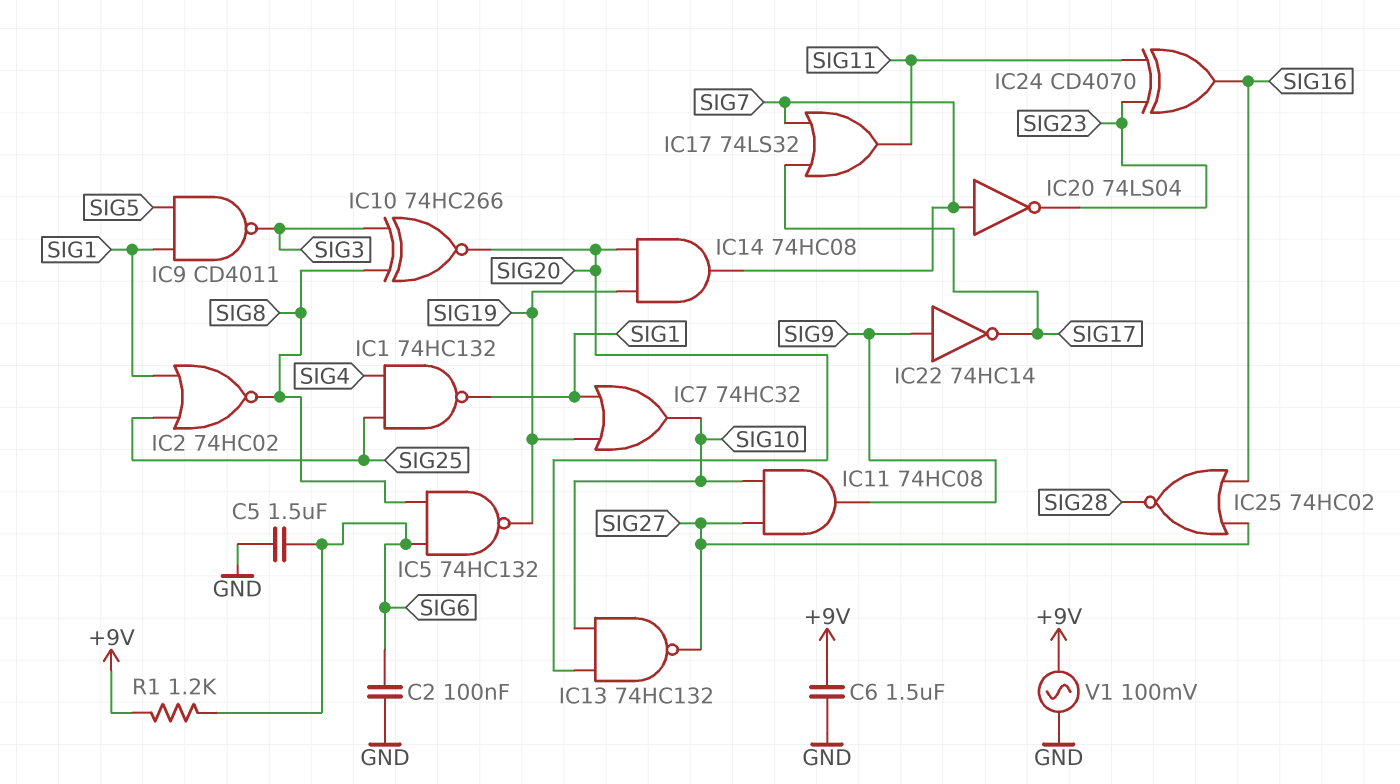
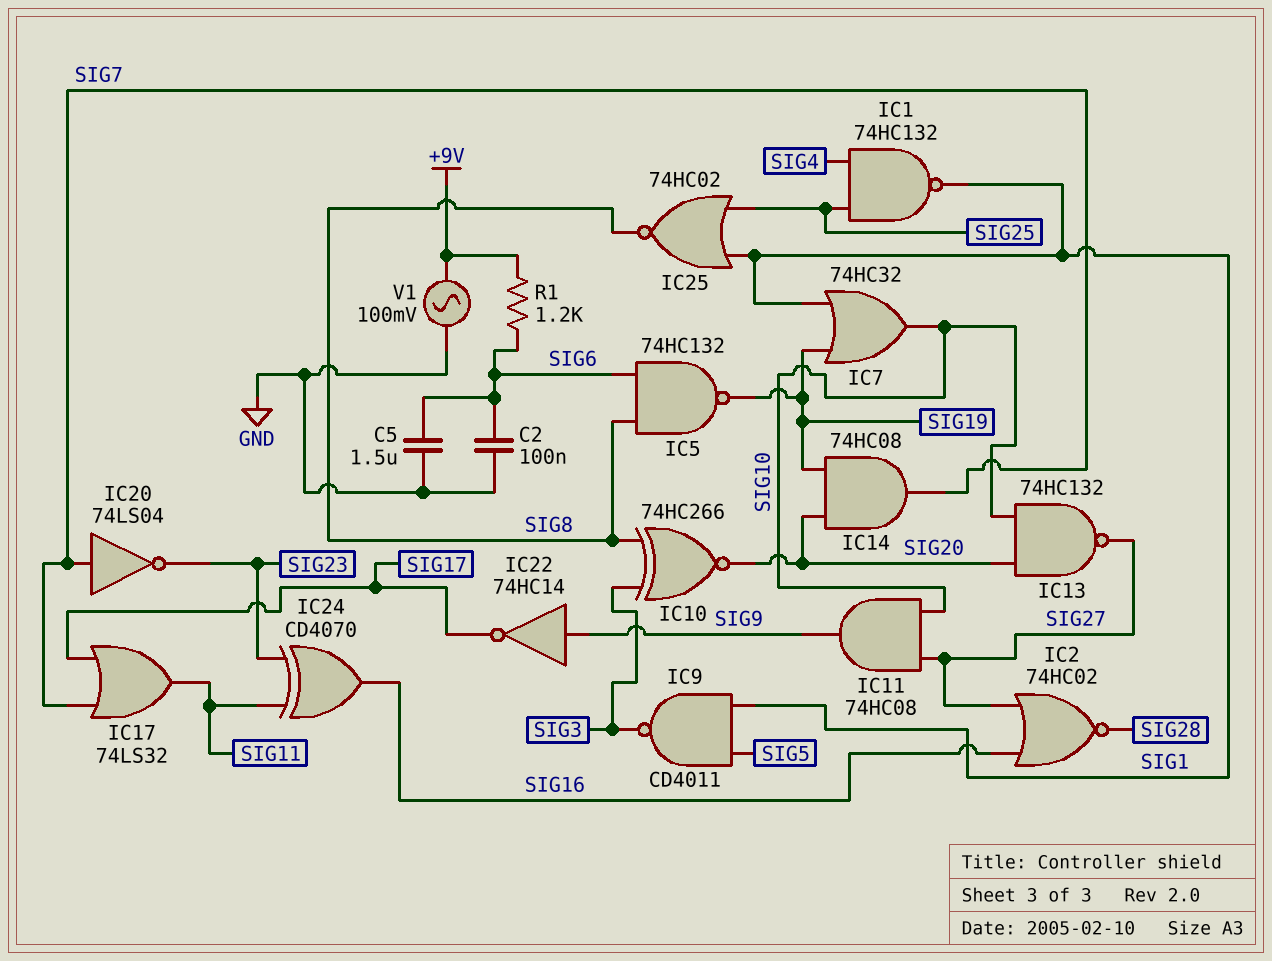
C6: 1.5uF (+9V, GND) -> none
IC2: NOR 74HC02 (in SIG1, in SIG25, out SIG8) -> NOR 74HC02 (in SIG16, in SIG27, out SIG28)
IC25: NOR 74HC02 (in SIG16, in SIG27, out SIG28) -> NOR 74HC02 (in SIG1, in SIG25, out SIG8)

